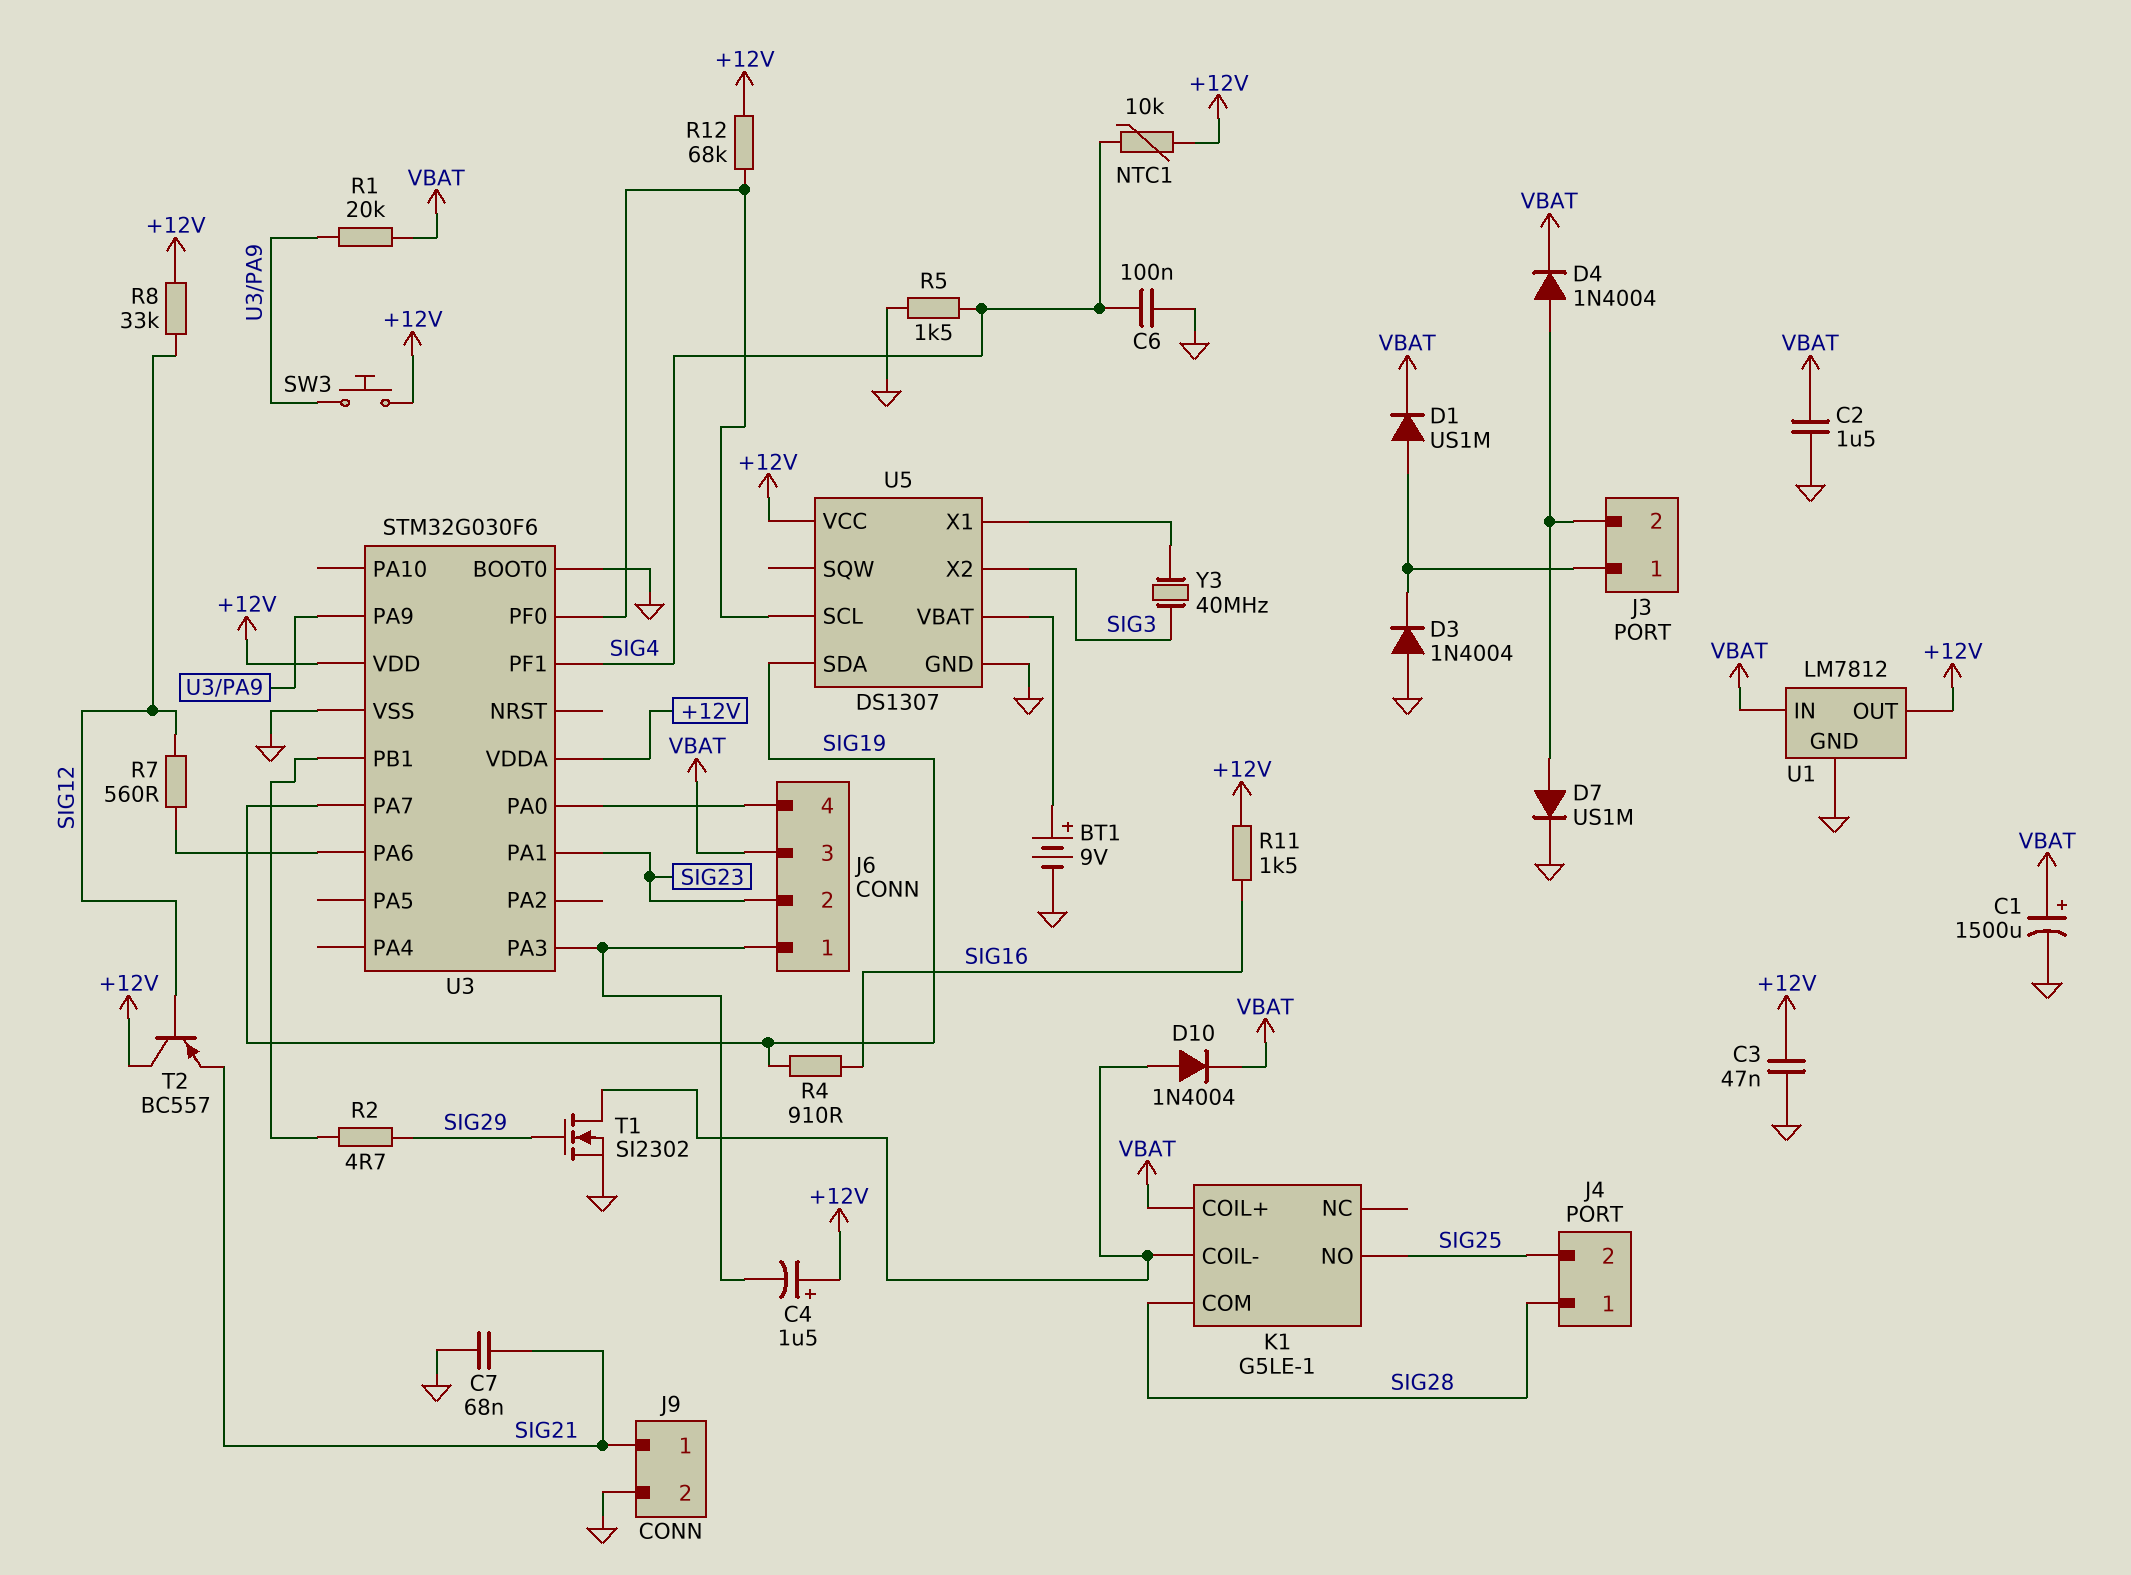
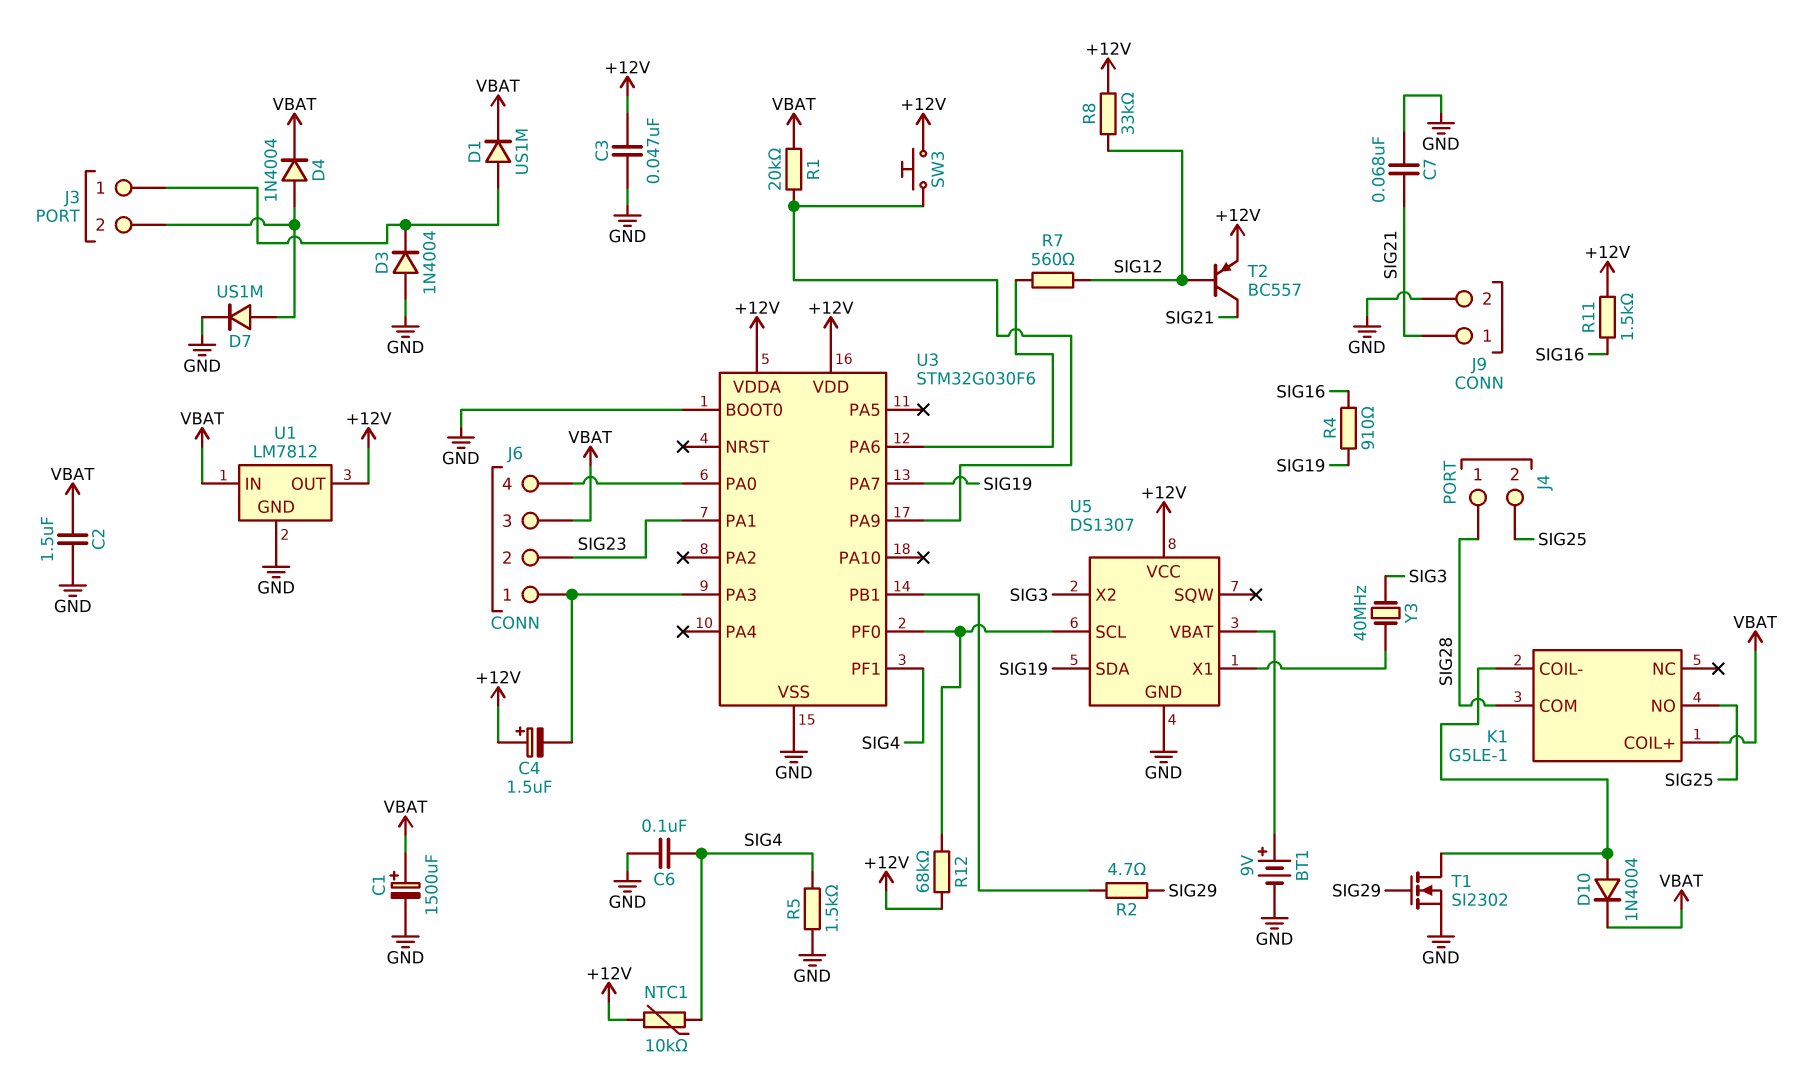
T2: PNP BC557 (B SIG12, C +12V, E SIG21) -> PNP BC557 (B SIG12, C SIG21, E +12V)

